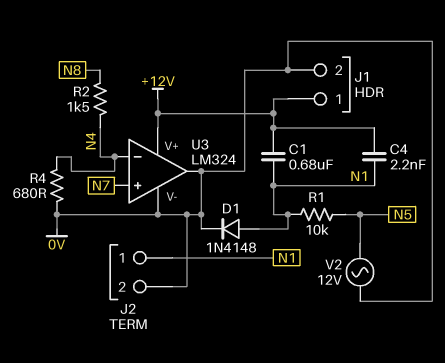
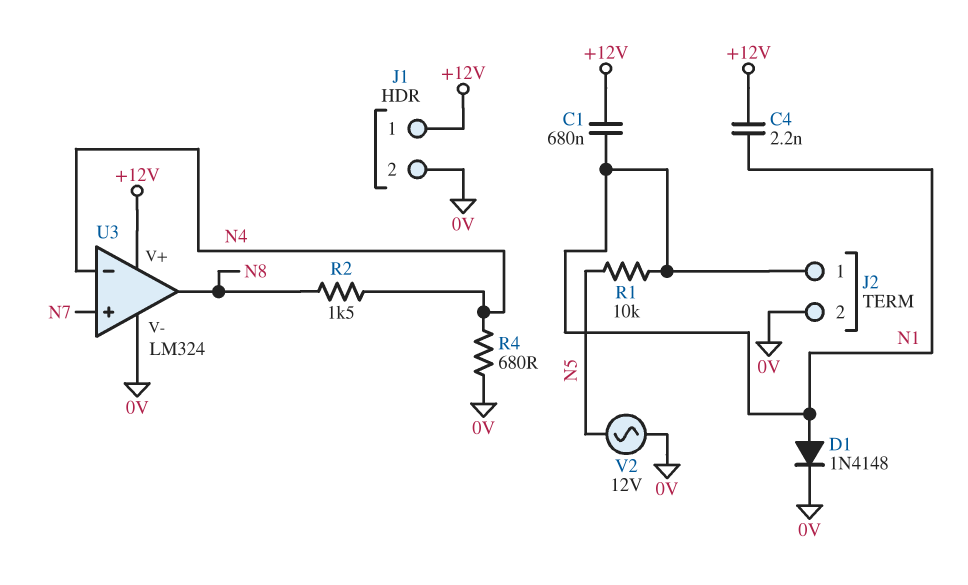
U3 pin out: 0V -> N8

